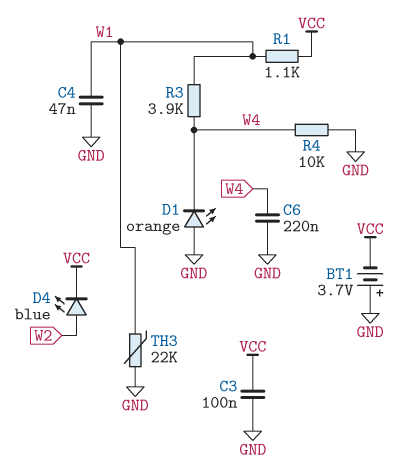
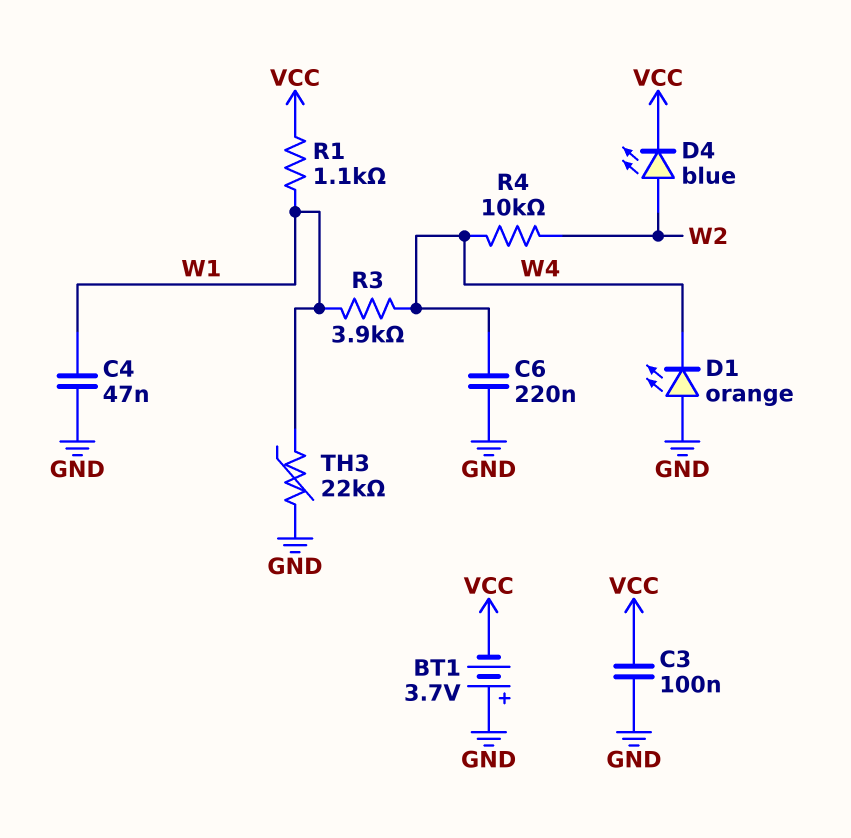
R4: 10k (GND, W4) -> 10k (W2, W4)

